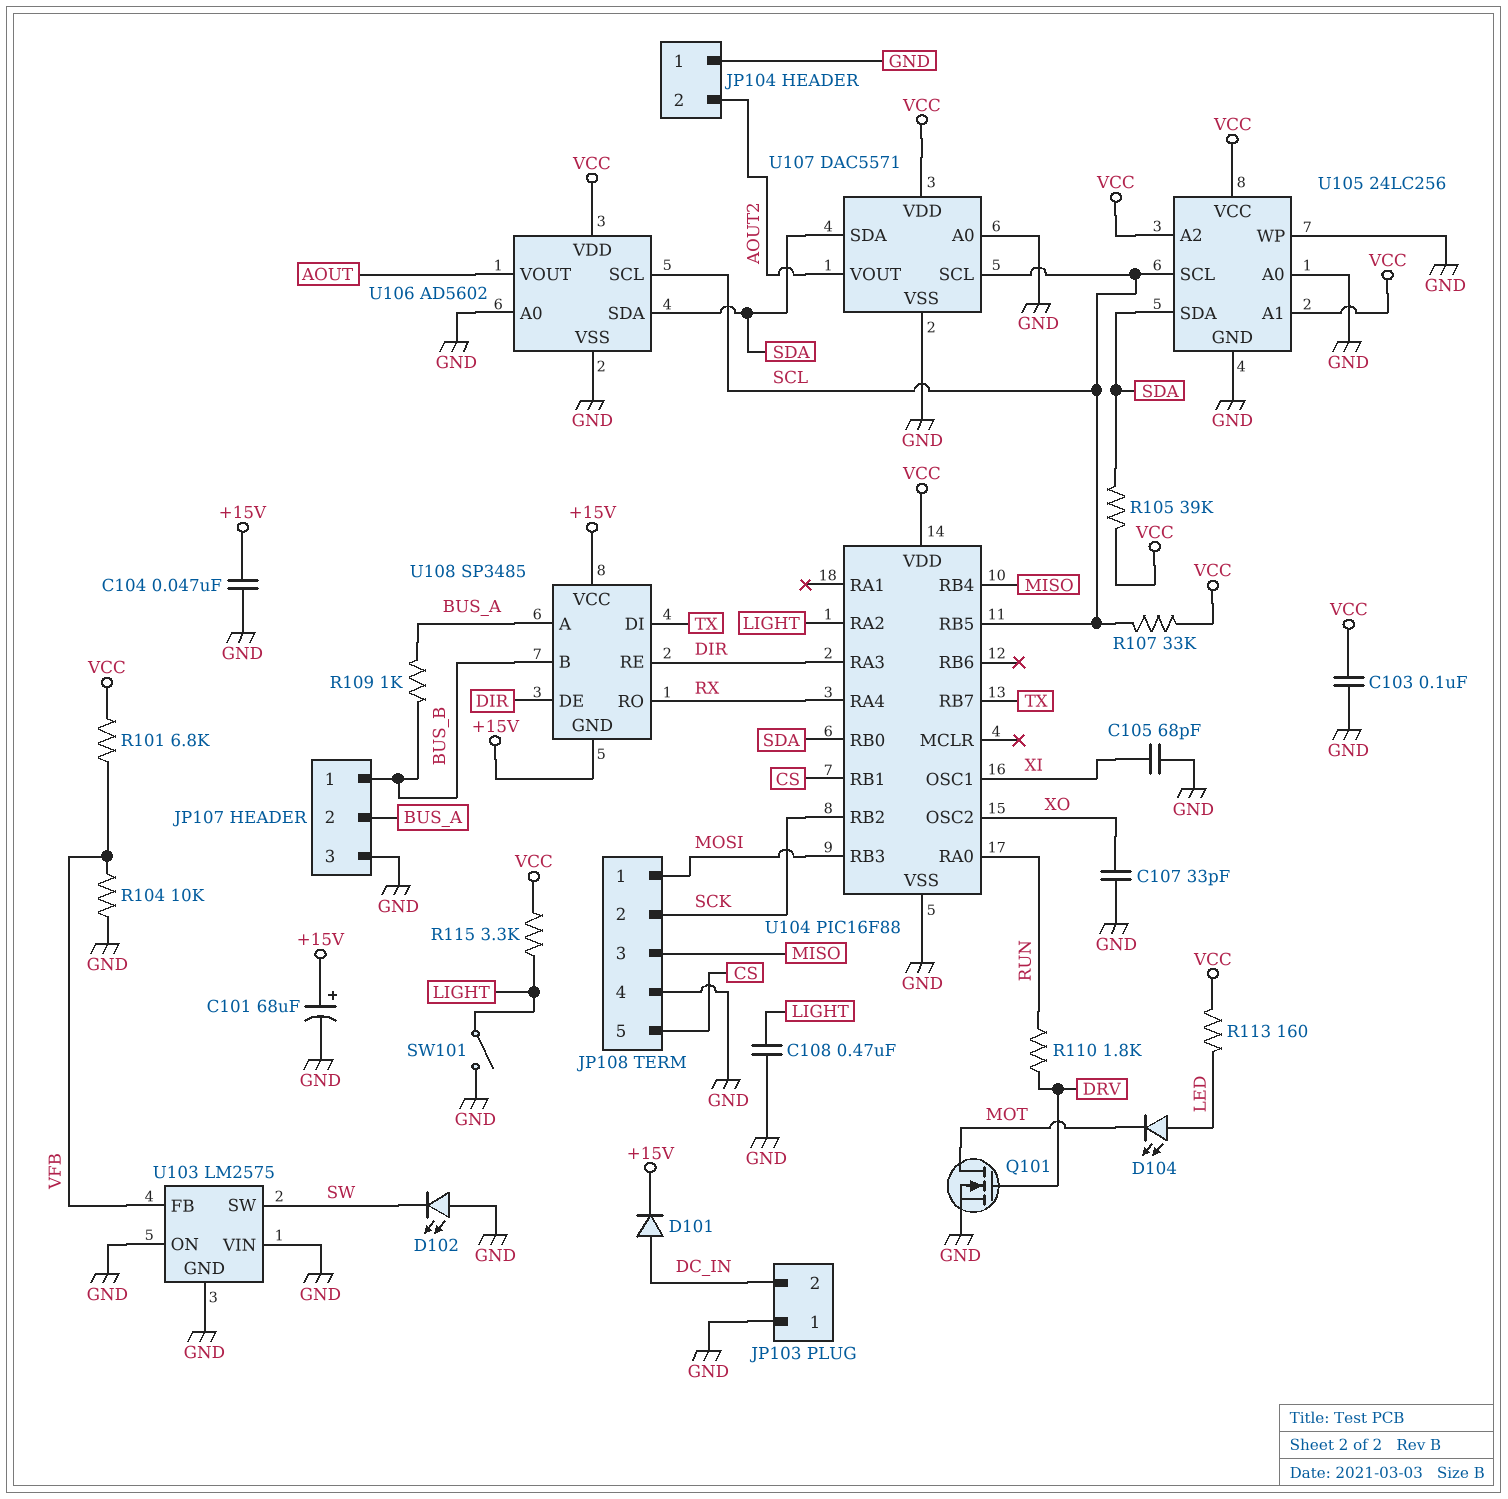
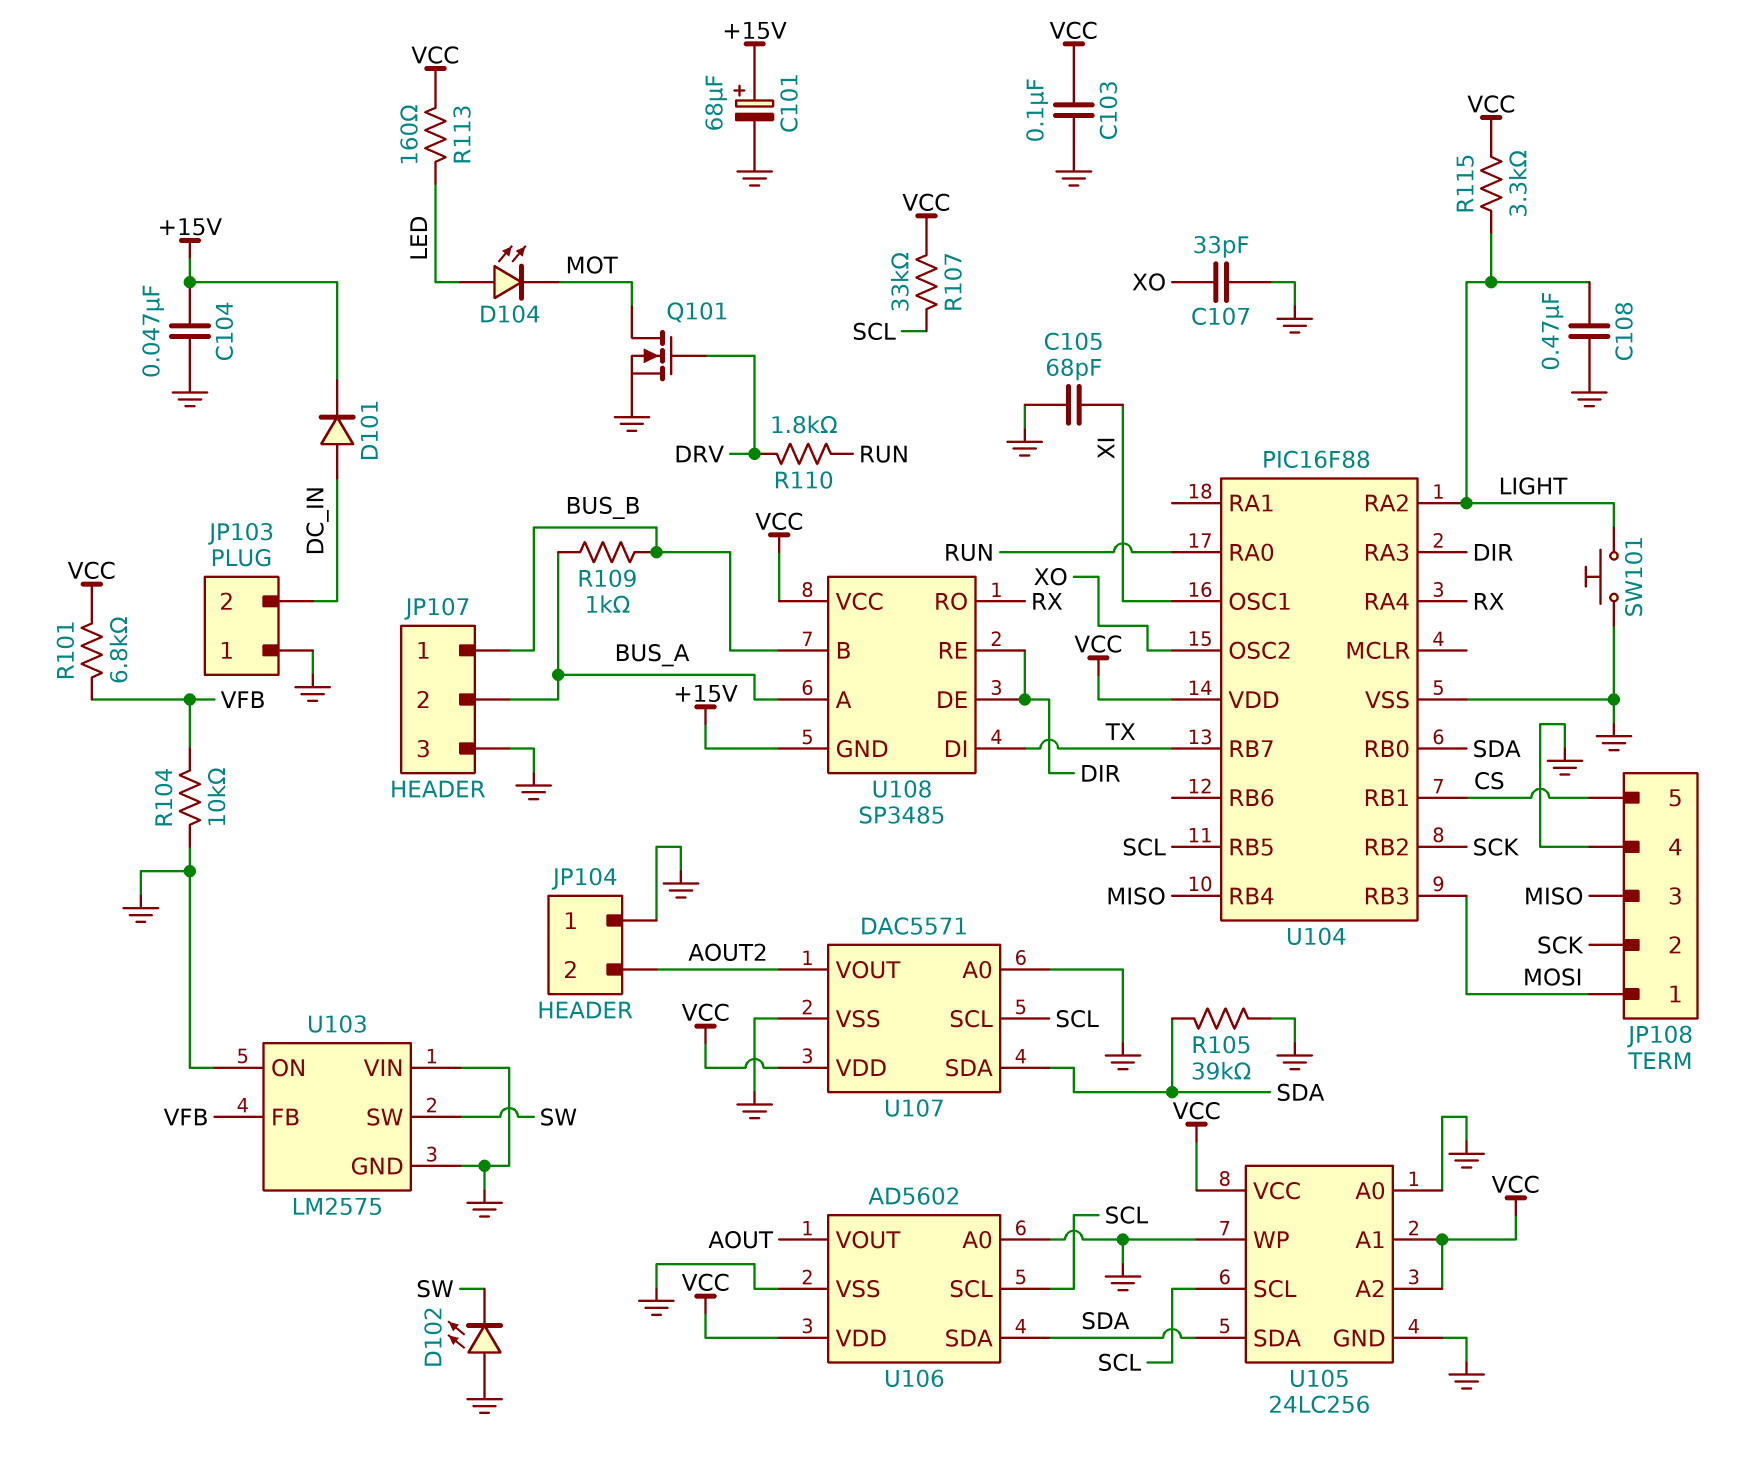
R105: 39k (SDA, VCC) -> 39k (GND, SDA)
SW101: switch (GND, LIGHT) -> button (GND, LIGHT)
U108 pin VCC: +15V -> VCC

